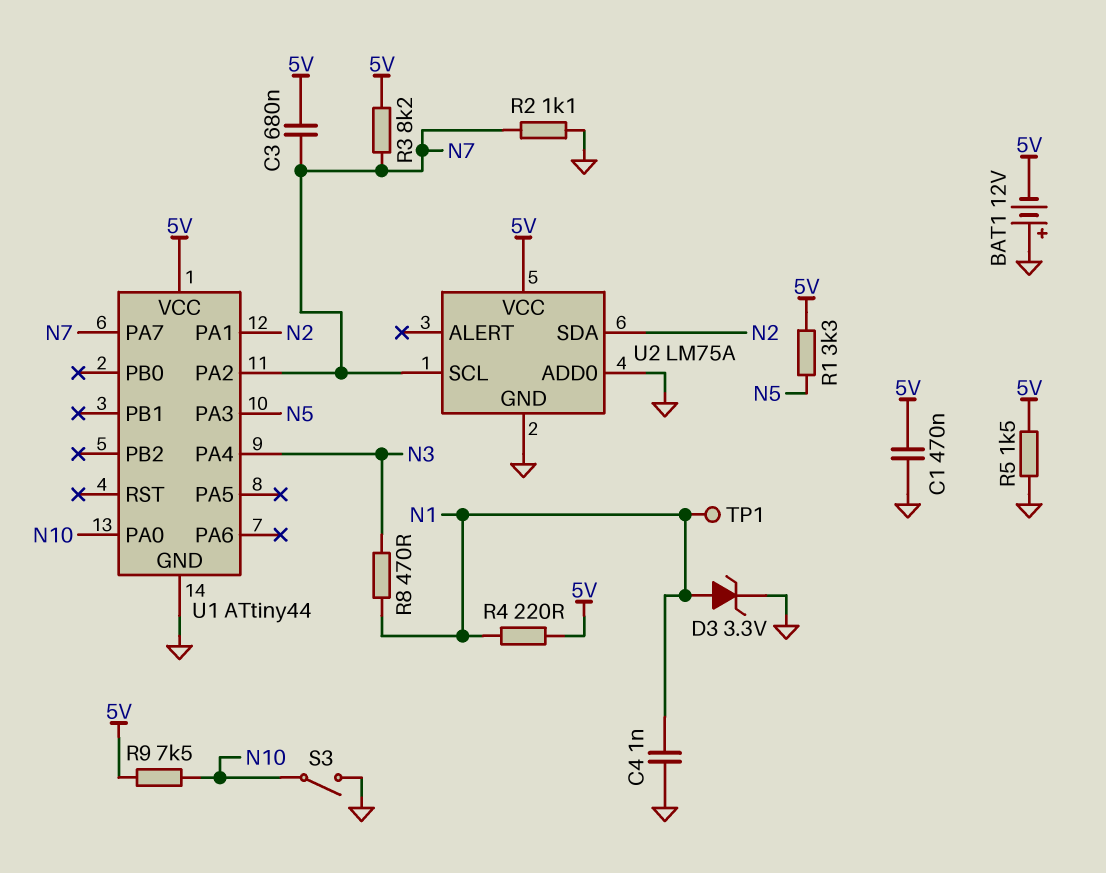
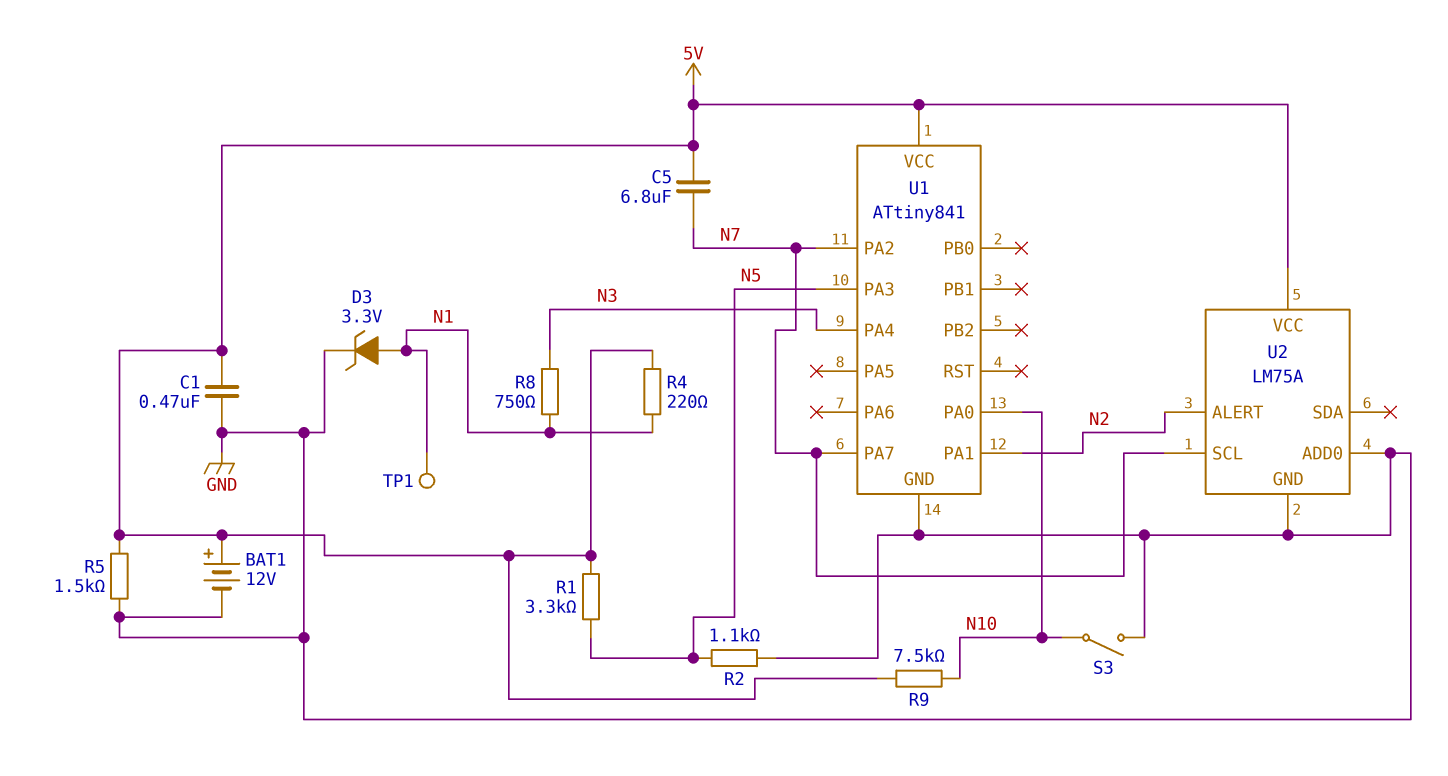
BAT1: 12V (plus GND, minus 5V) -> 12V (plus 5V, minus GND)
C3: 680nF (5V, N7) -> none
C4: 1nF (GND, N1) -> none
C5: none -> 6.8uF (5V, N7)
R2: 1.1k (GND, N7) -> 1.1k (GND, N5)
R3: 8.2k (5V, N7) -> none
R8: 470 (N1, N3) -> 750 (N1, N3)
U1: ATtiny44 -> ATtiny841
U2 pin ALERT: none -> N2
U2 pin SDA: N2 -> none

